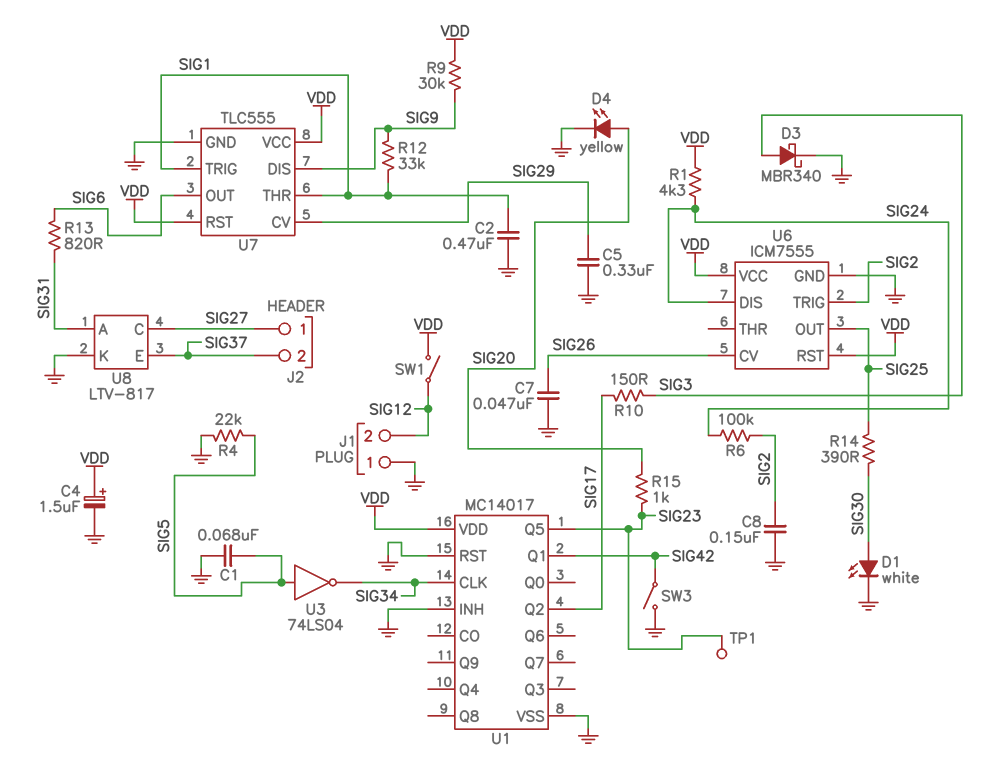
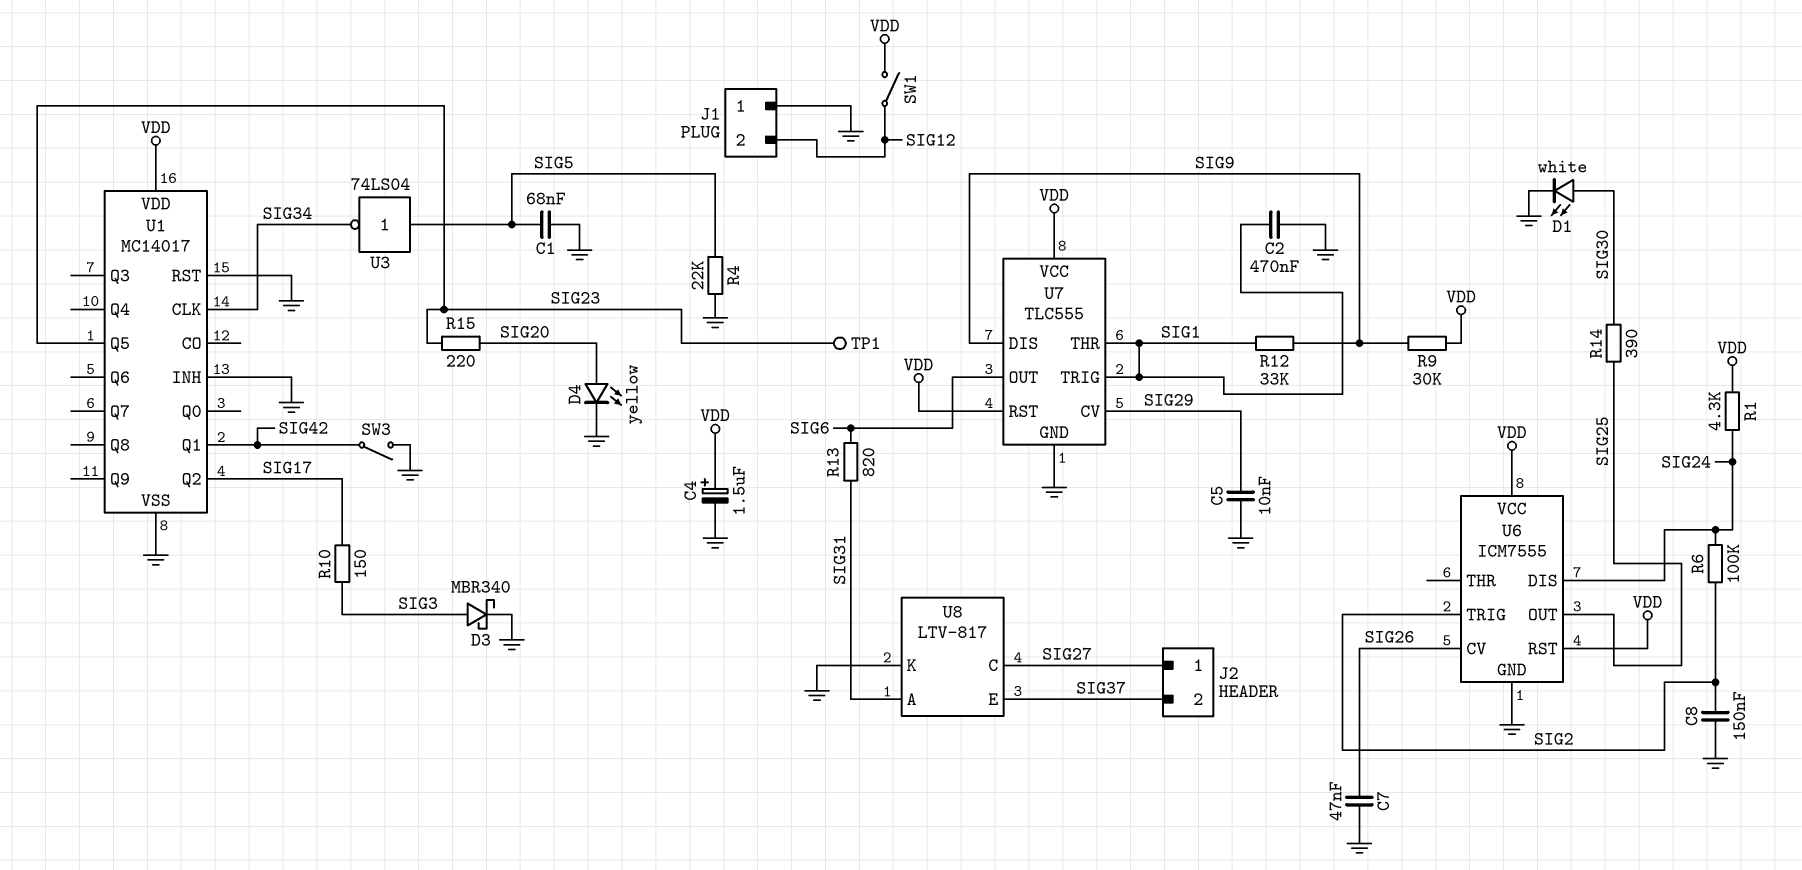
C5: 330nF (GND, SIG29) -> 10nF (GND, SIG29)
R15: 1k (SIG20, SIG23) -> 220 (SIG20, SIG23)

